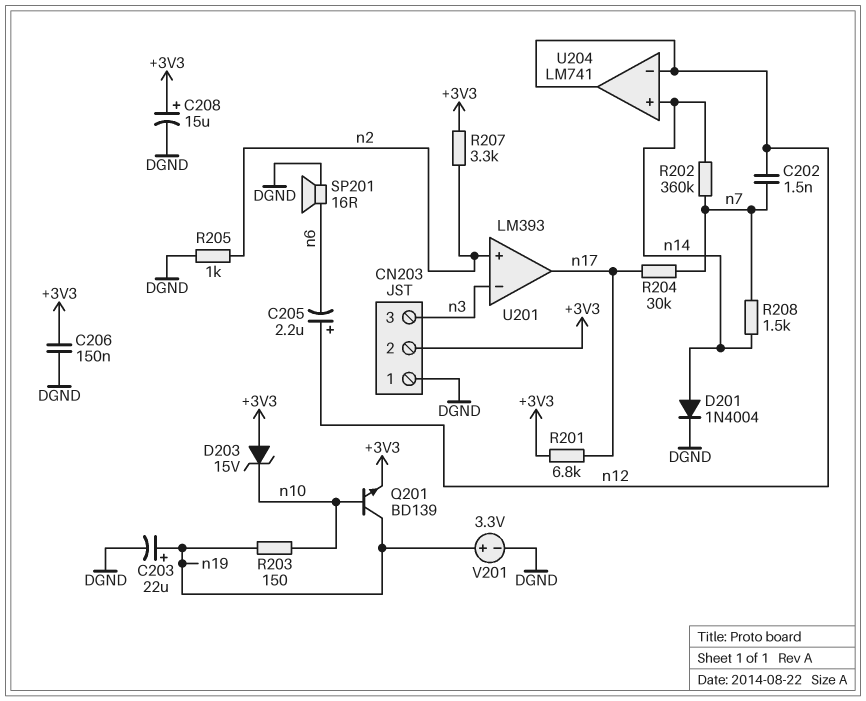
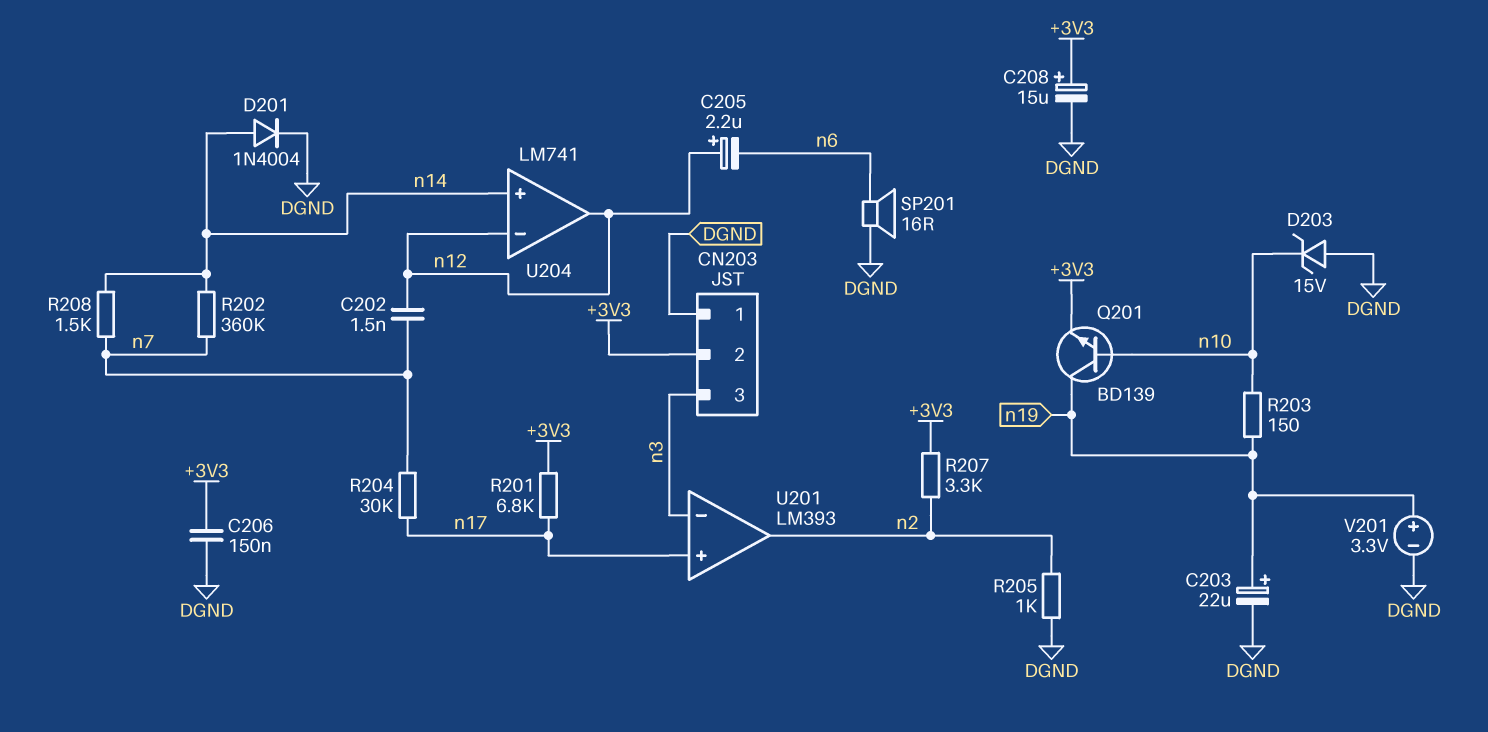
D203: zener 15V (A +3V3, K n10) -> zener 15V (A DGND, K n10)
U201 pin in+: n2 -> n17
U201 pin out: n17 -> n2

